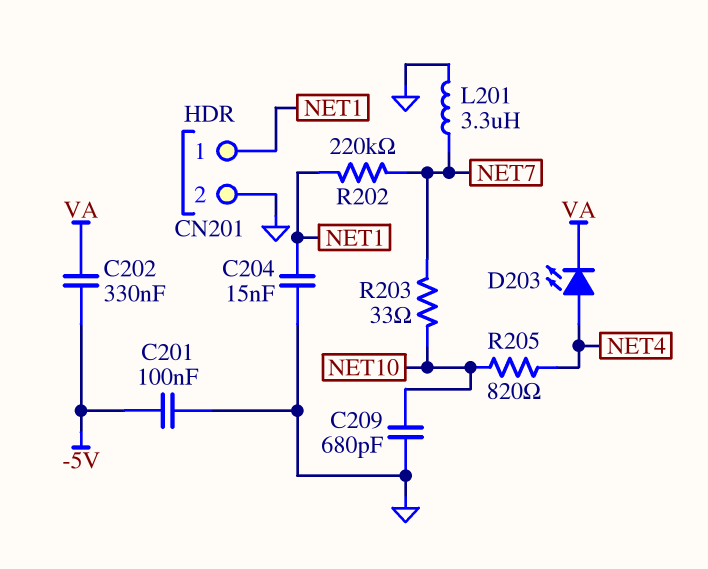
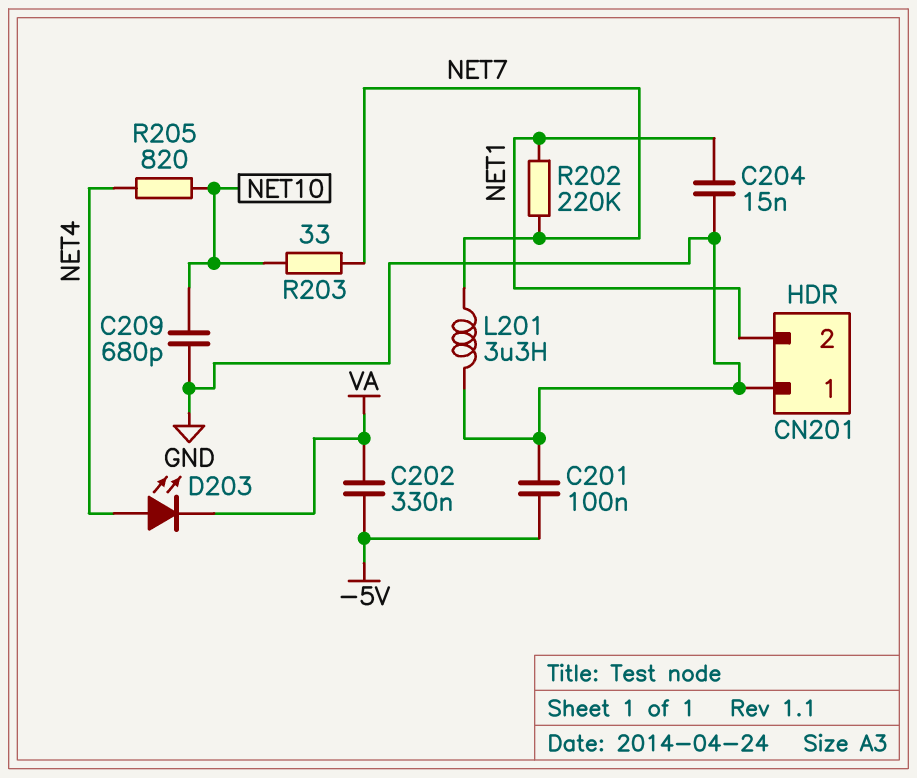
CN201 pin 1: NET1 -> GND
CN201 pin 2: GND -> NET1

